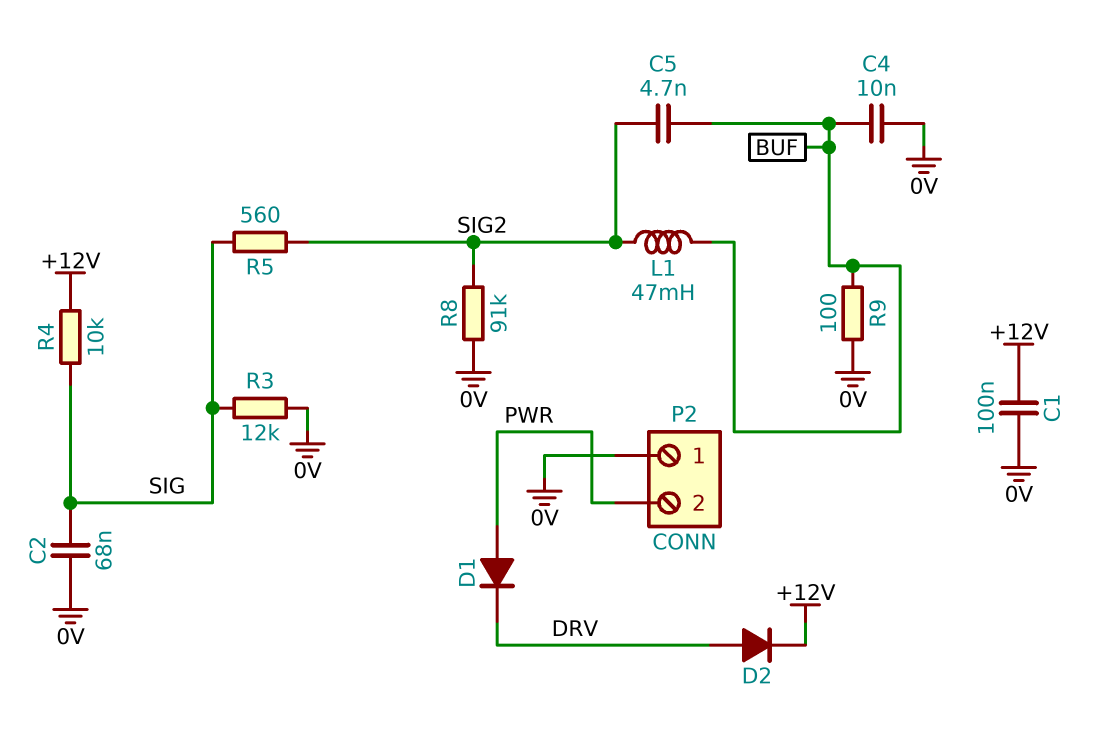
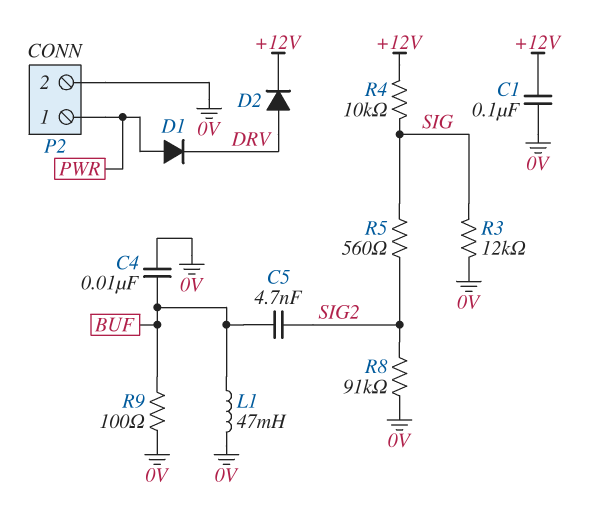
C2: 68nF (0V, SIG) -> none
L1: 47mH (BUF, SIG2) -> 47mH (0V, BUF)
P2 pin 1: 0V -> PWR
P2 pin 2: PWR -> 0V

